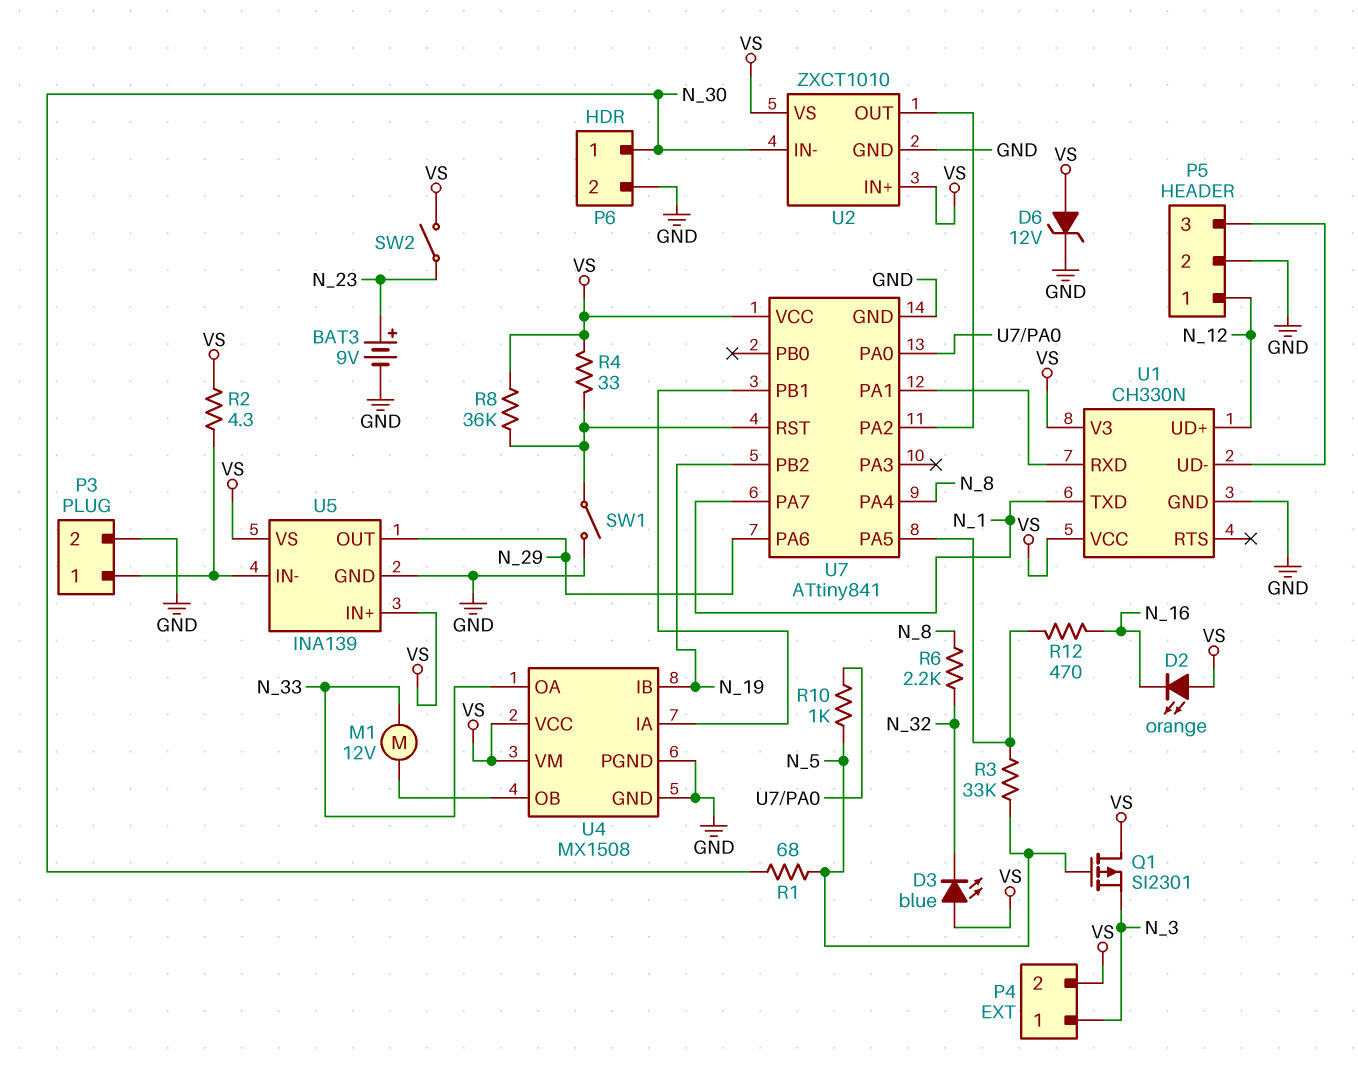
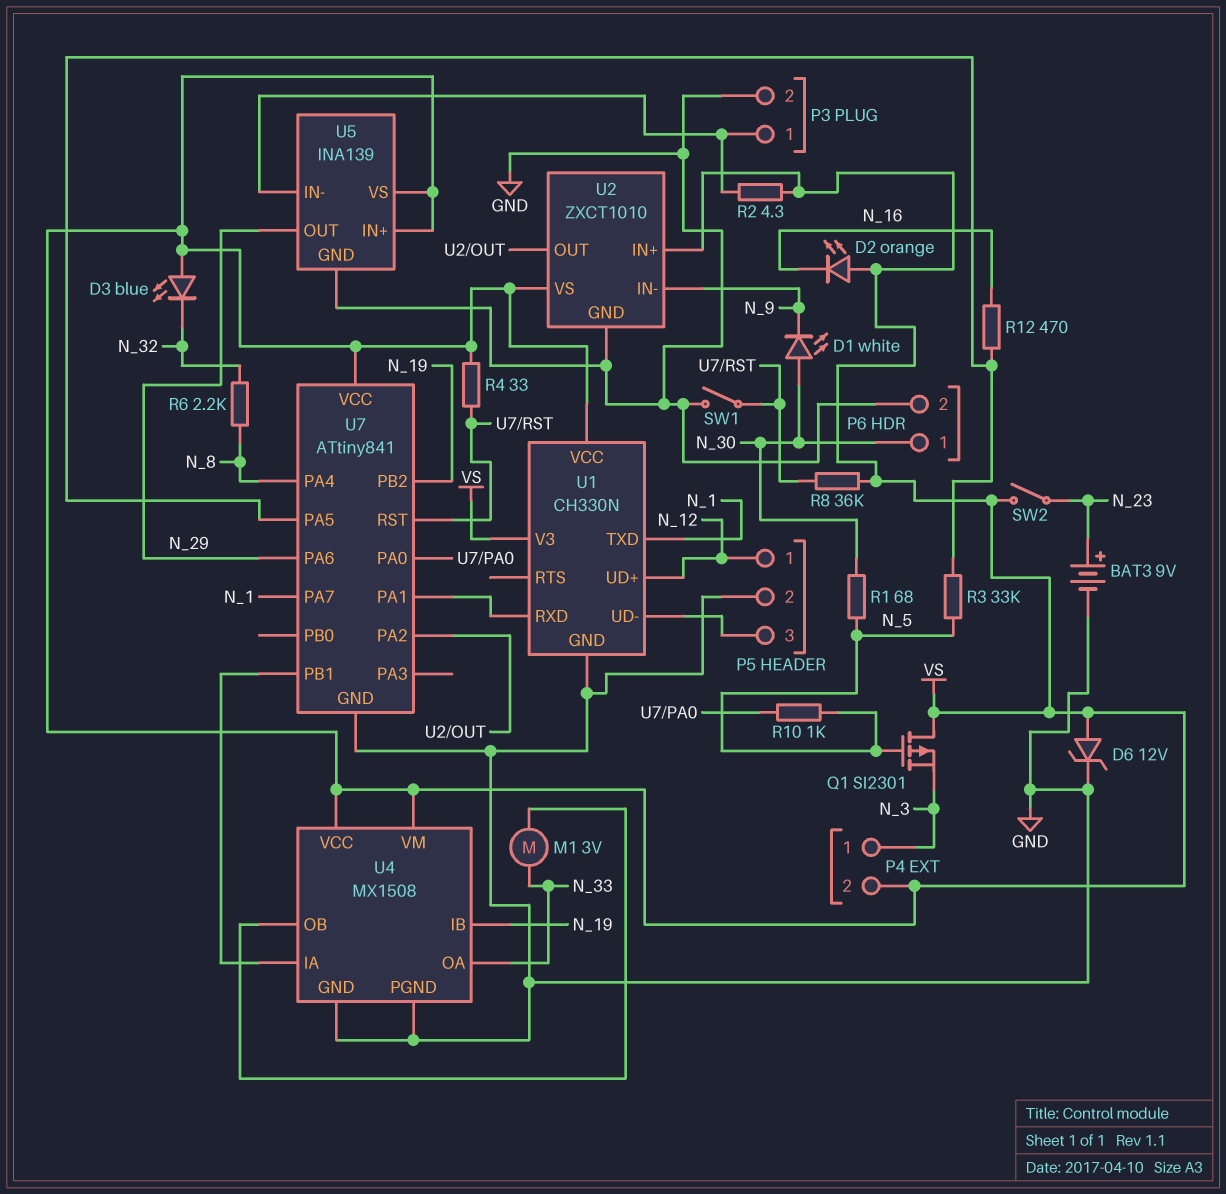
D1: none -> LED white (A N_30, K N_9)
M1: motor 12V (N_33, U4/OB) -> motor 3V (N_33, U4/OB)
U2 pin IN-: N_30 -> N_9

